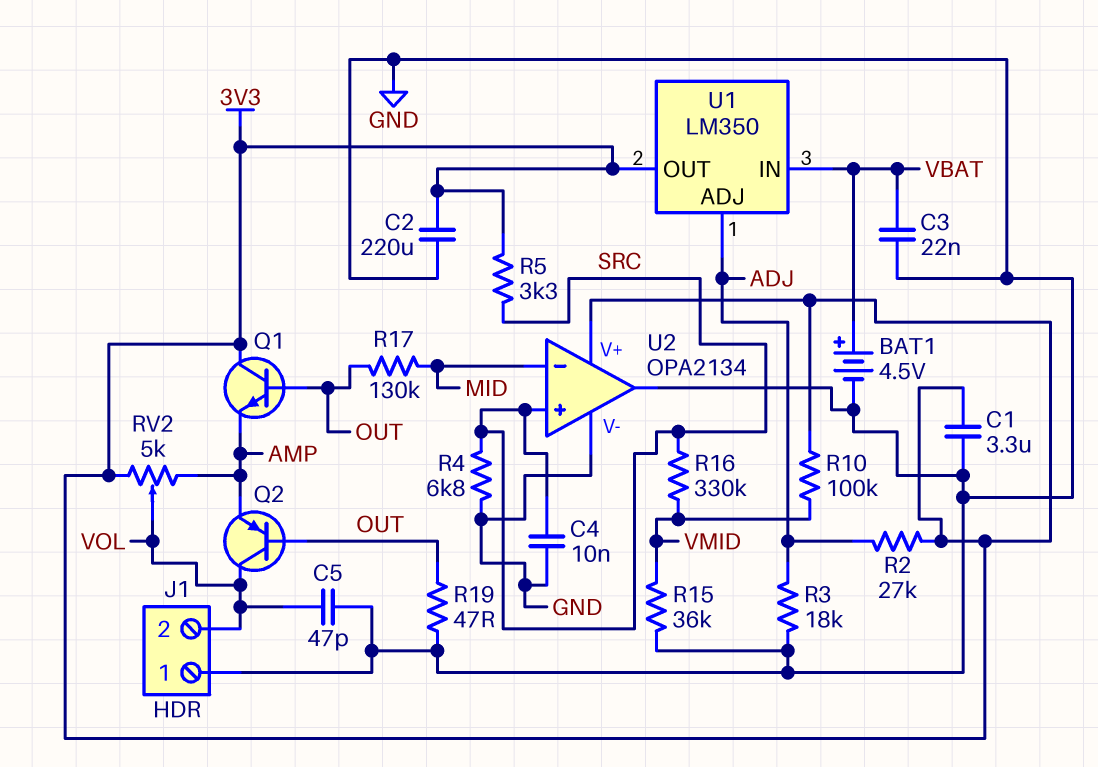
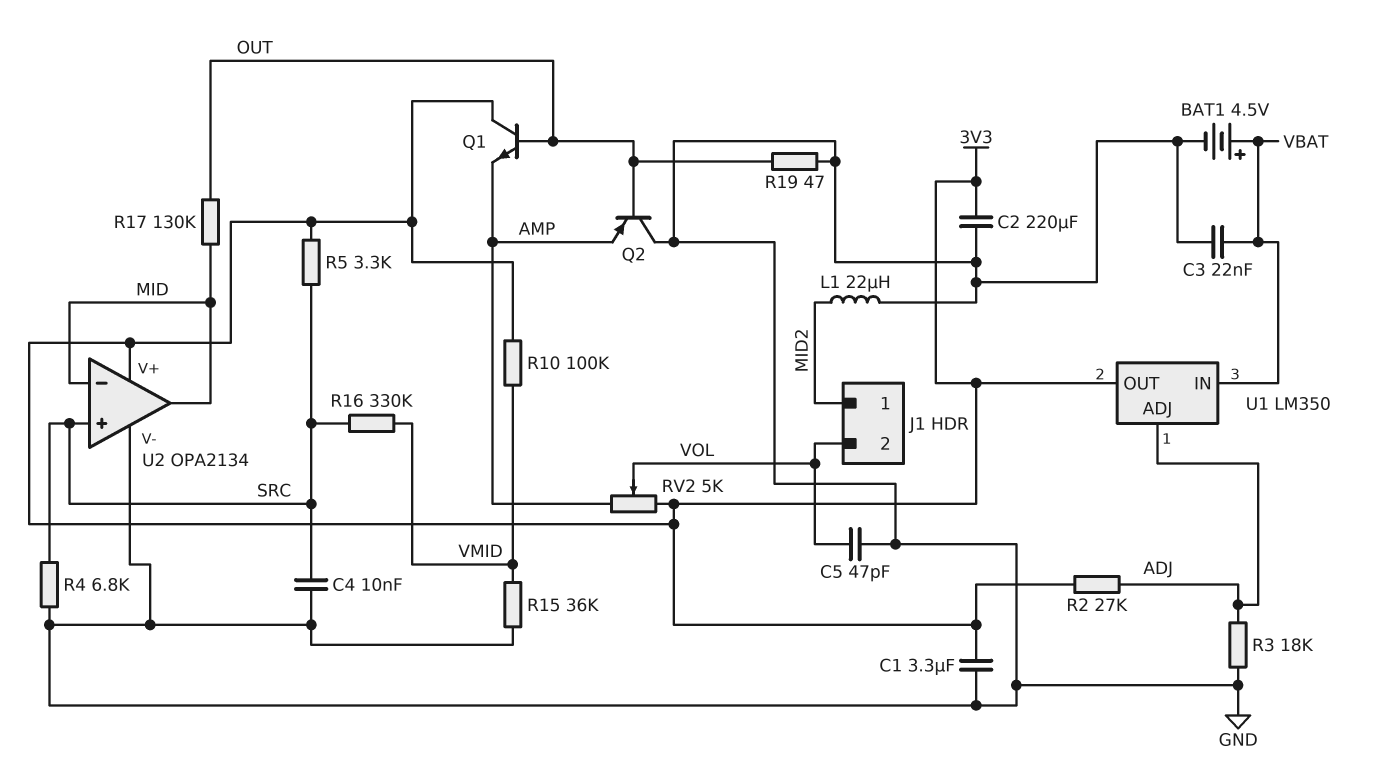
J1 pin 1: GND -> MID2
L1: none -> 22uH (GND, MID2)
Q2: PNP (B OUT, C VOL, E AMP) -> PNP (B OUT, C GND, E AMP)
U2 pin out: GND -> MID

